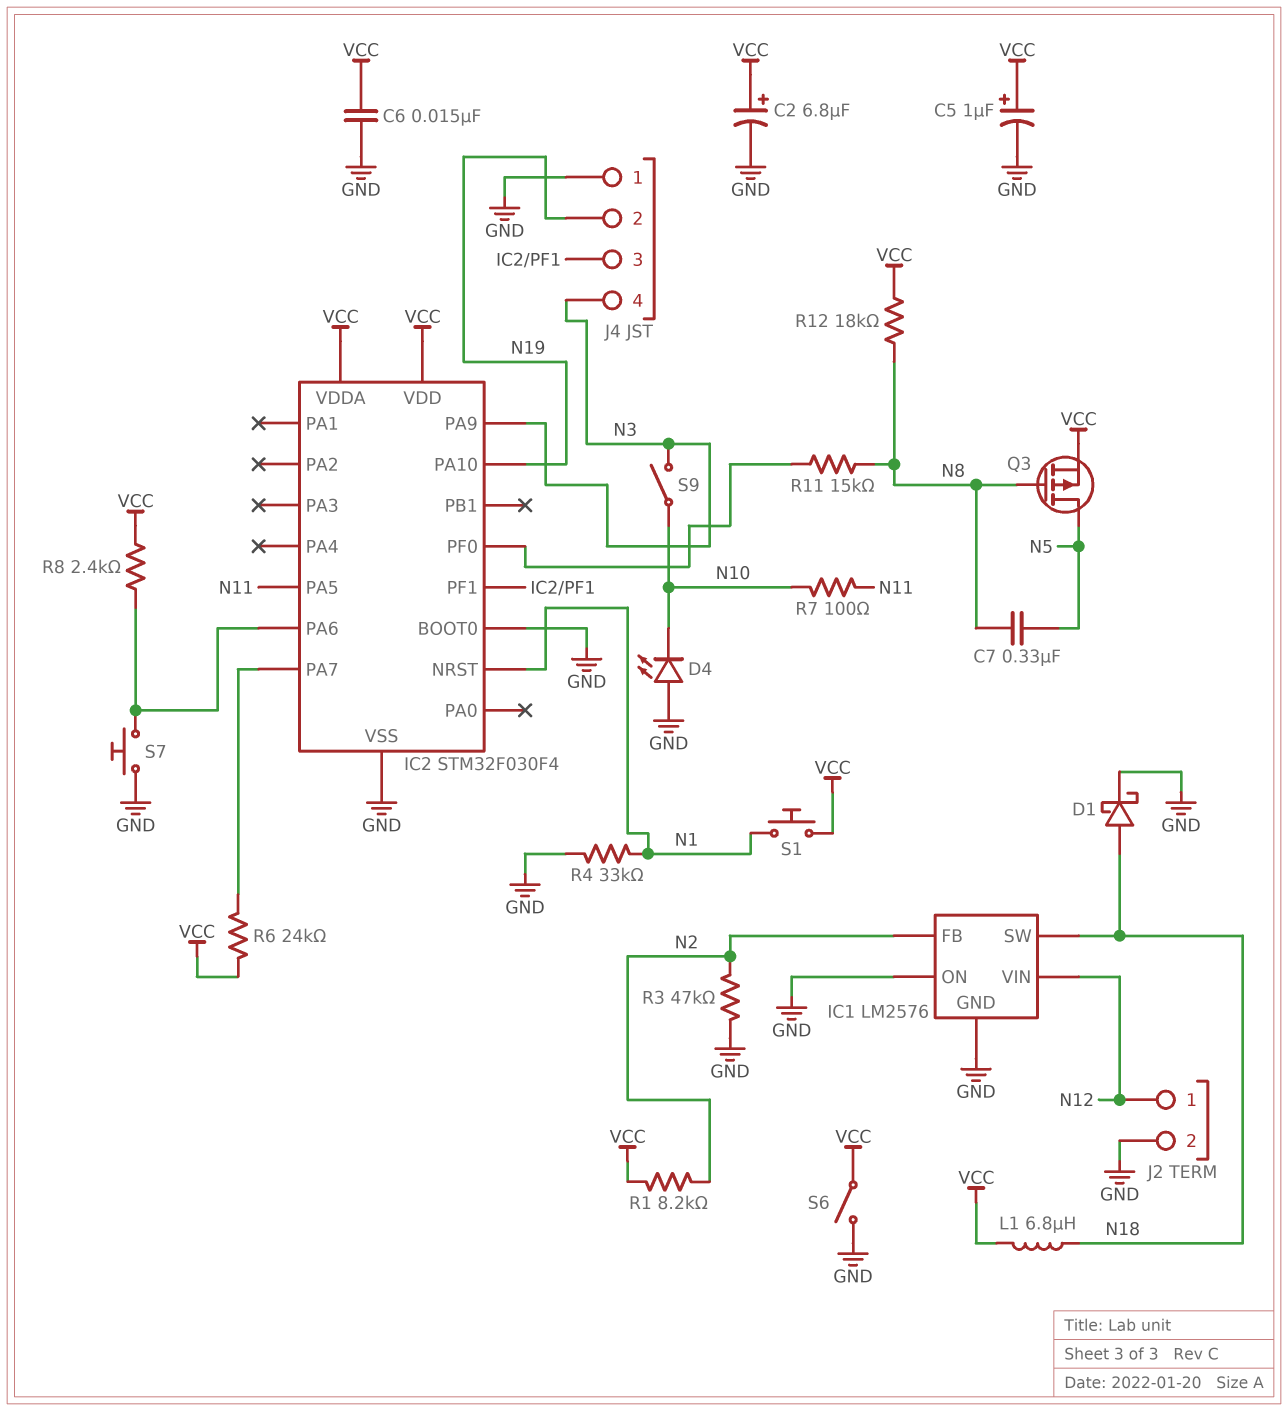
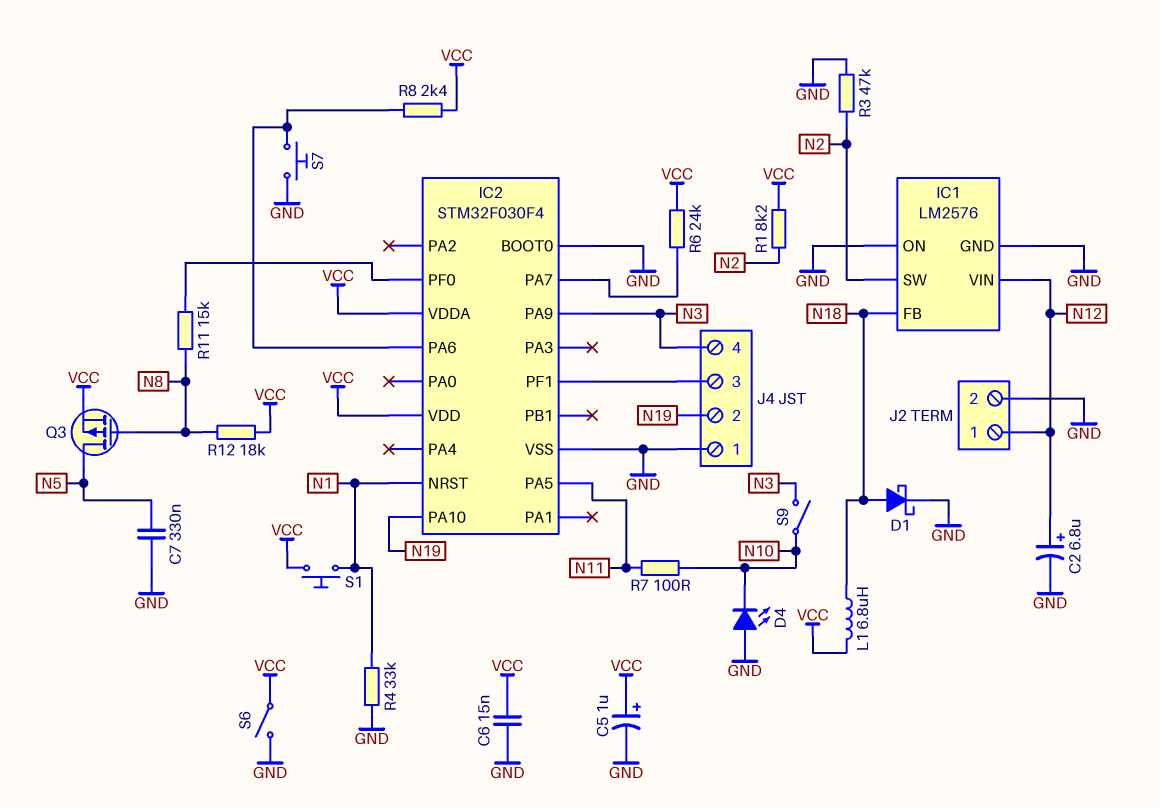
C2: 6.8uF (plus VCC, minus GND) -> 6.8uF (plus N12, minus GND)
C7: 330nF (N5, N8) -> 330nF (GND, N5)
IC1 pin FB: N2 -> N18
IC1 pin SW: N18 -> N2

